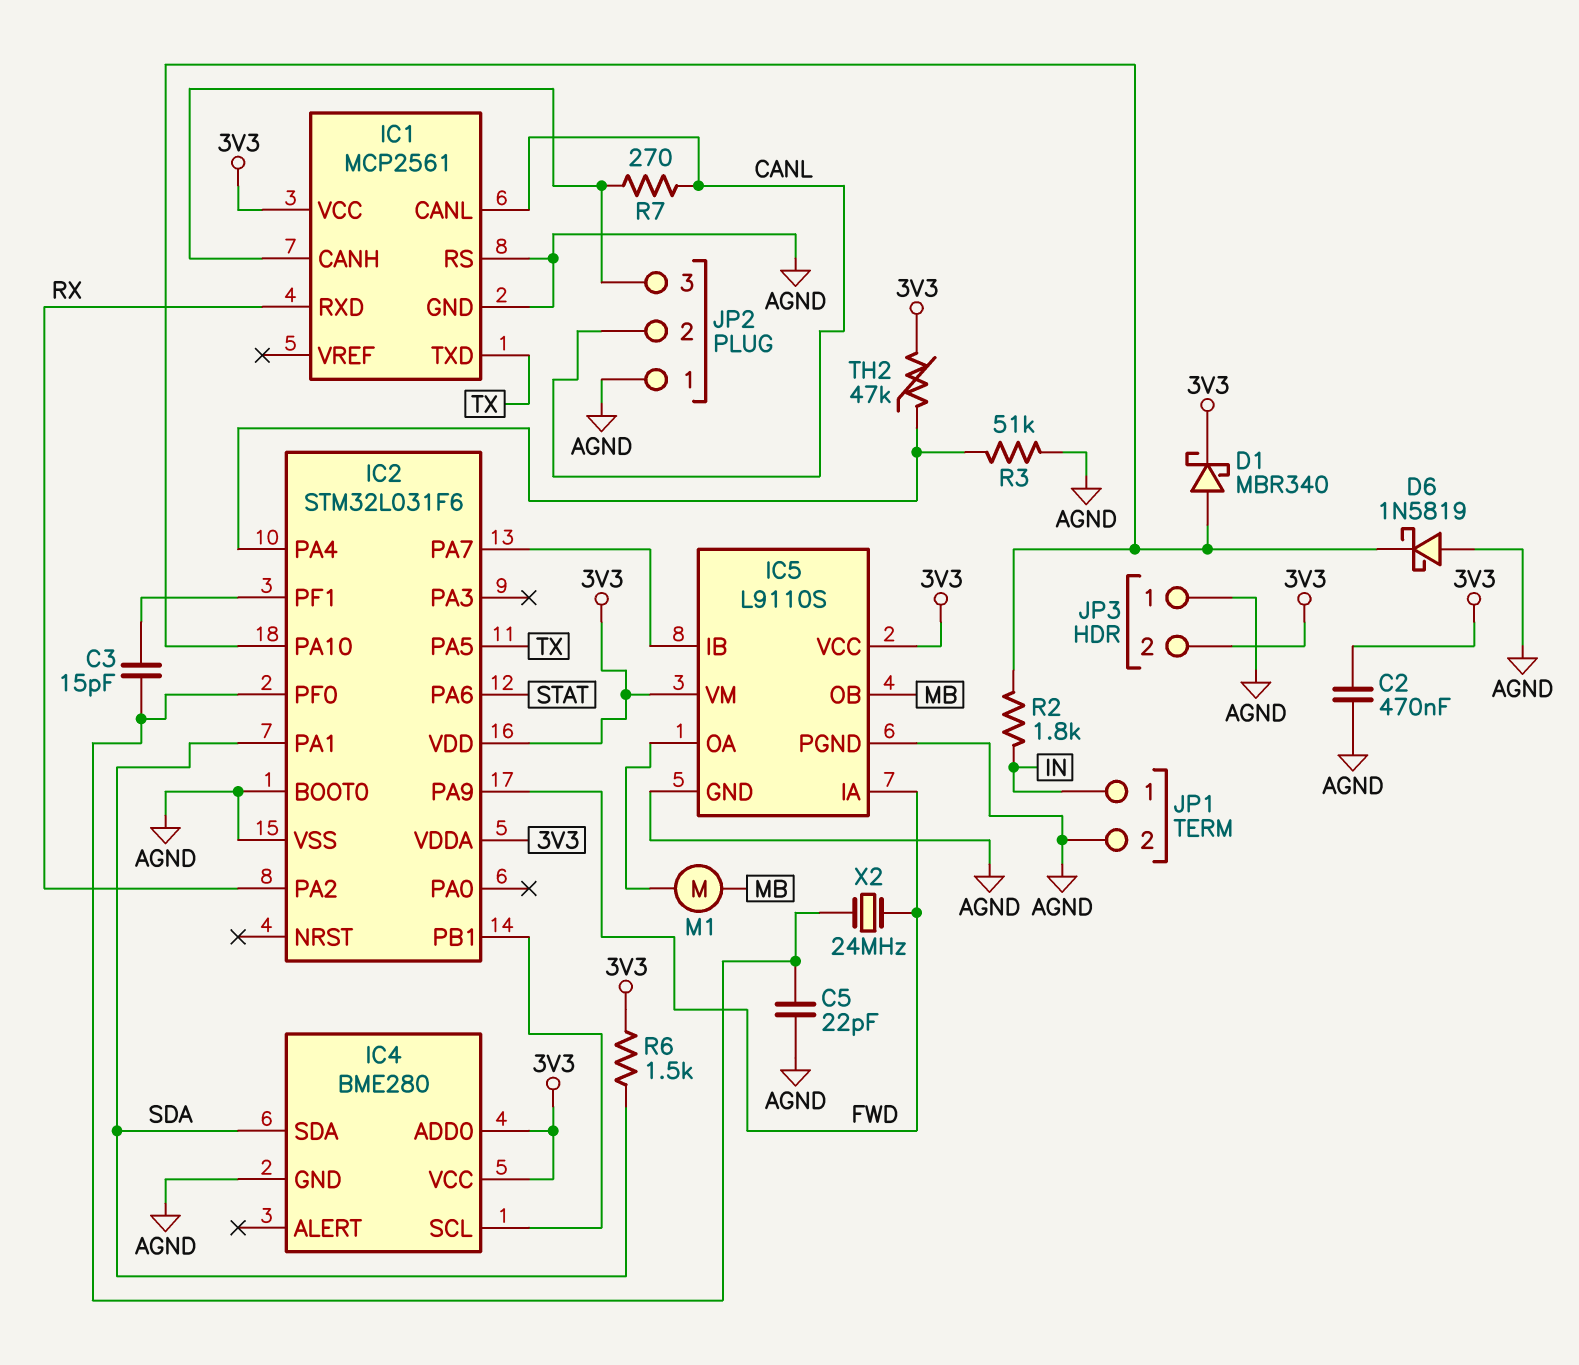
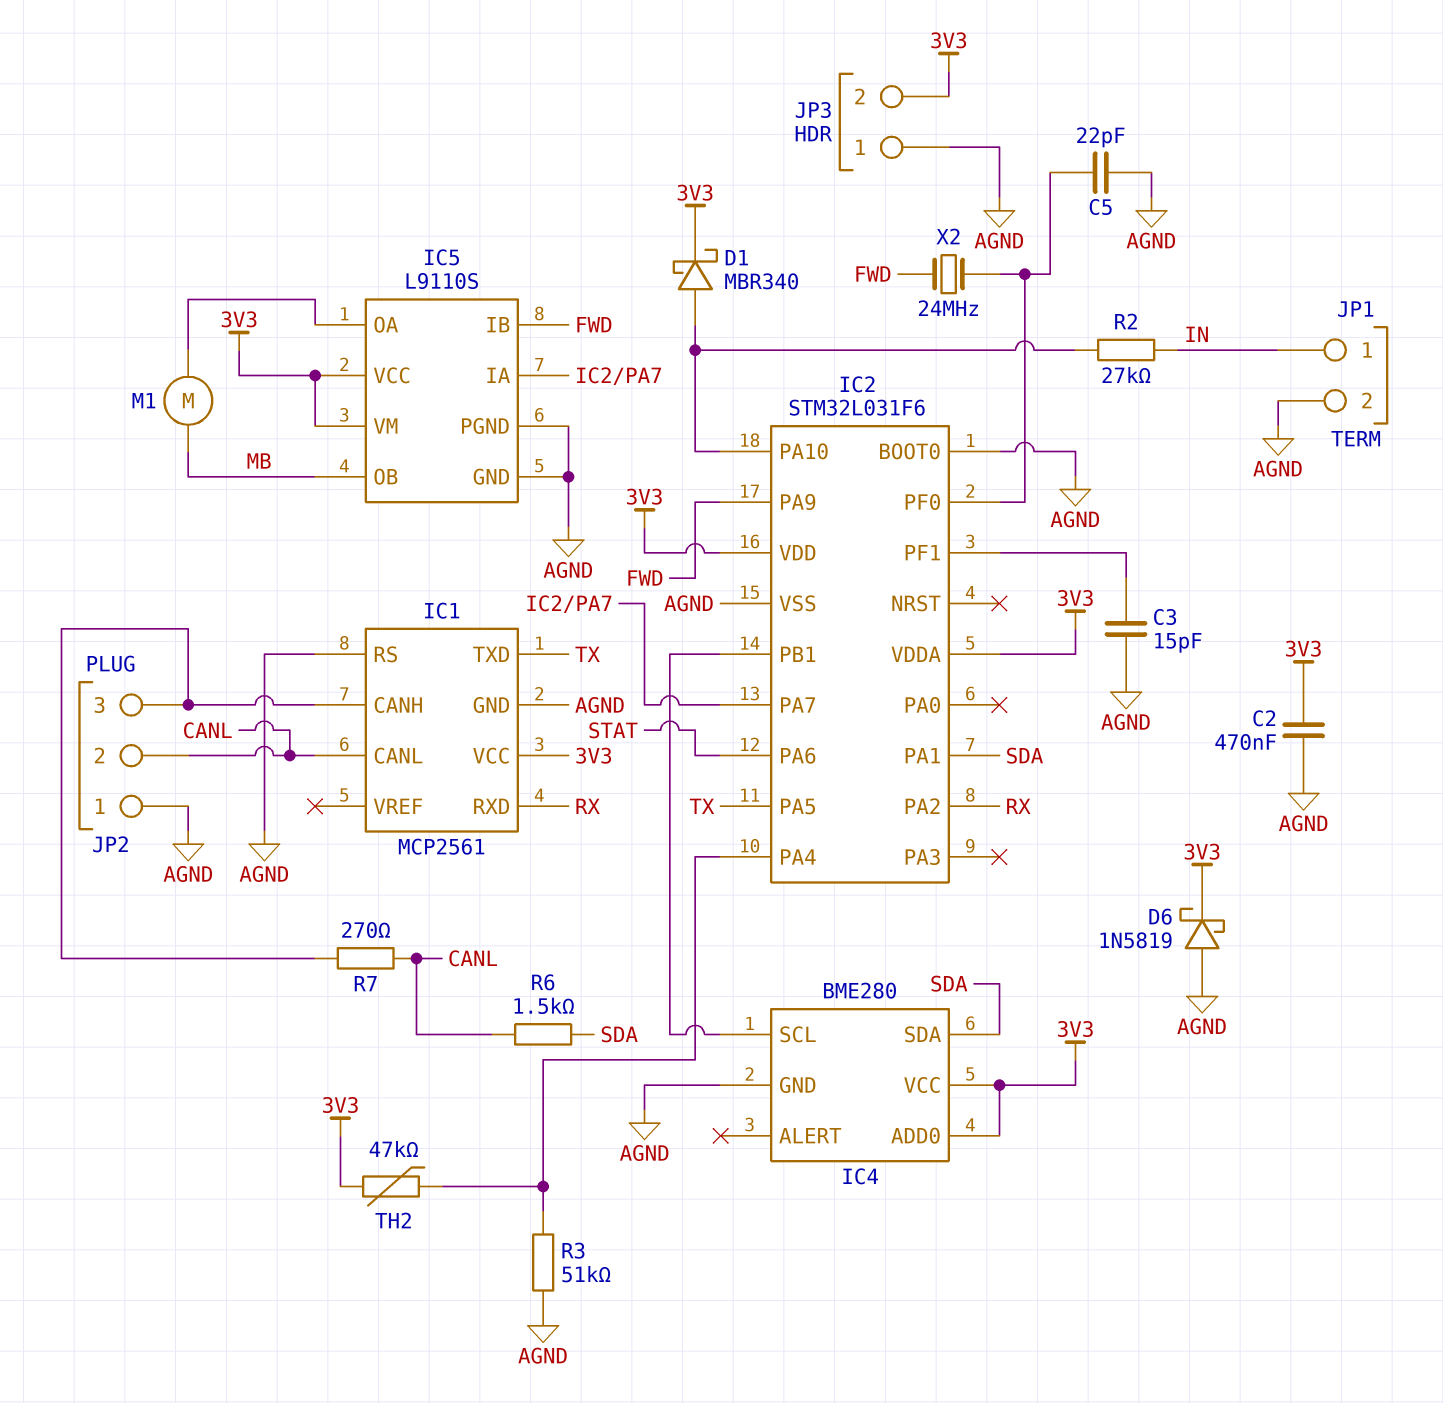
C3: 15pF (IC2/PF0, IC2/PF1) -> 15pF (AGND, IC2/PF1)
D6: schottky 1N5819 (A AGND, K IC2/PA10) -> schottky 1N5819 (A AGND, K 3V3)
IC5 pin IA: FWD -> IC2/PA7
IC5 pin IB: IC2/PA7 -> FWD
R2: 1.8k (IC2/PA10, IN) -> 27k (IC2/PA10, IN)
R6: 1.5k (3V3, SDA) -> 1.5k (CANL, SDA)

